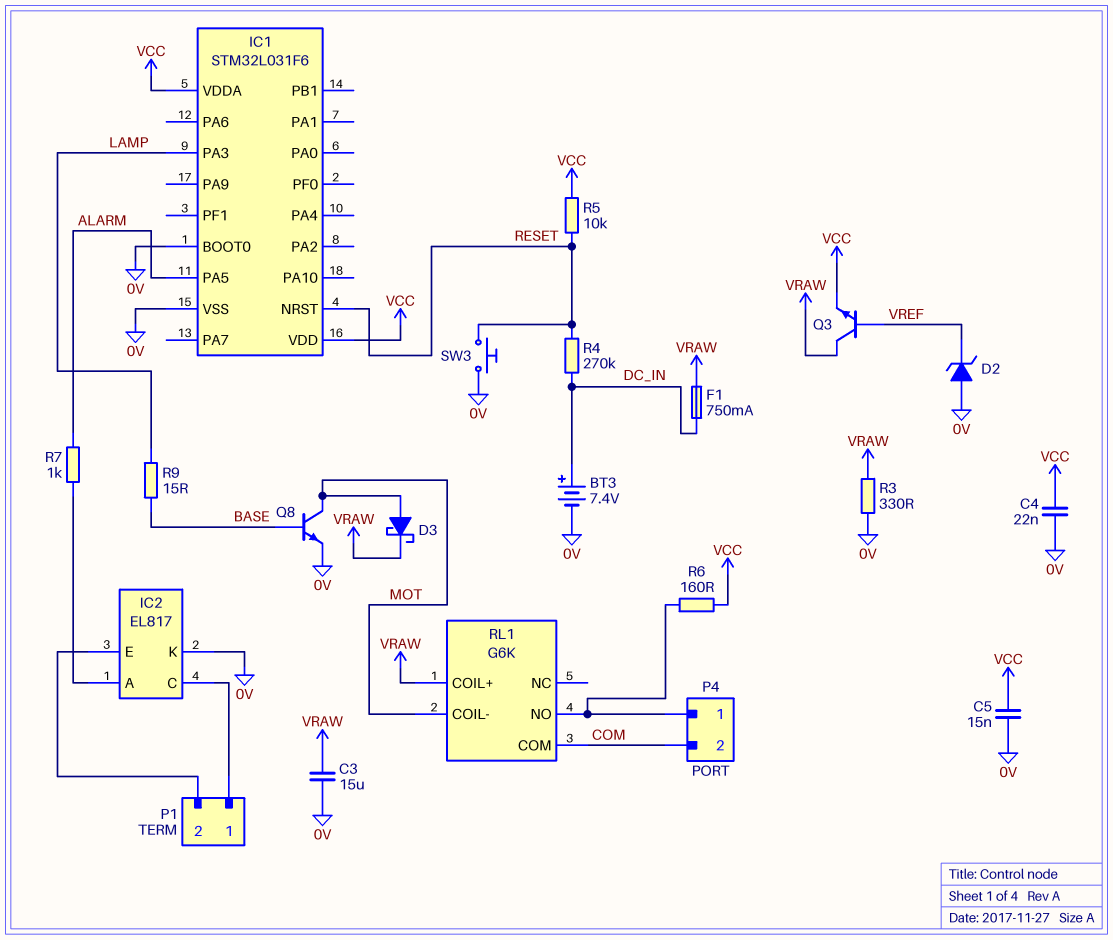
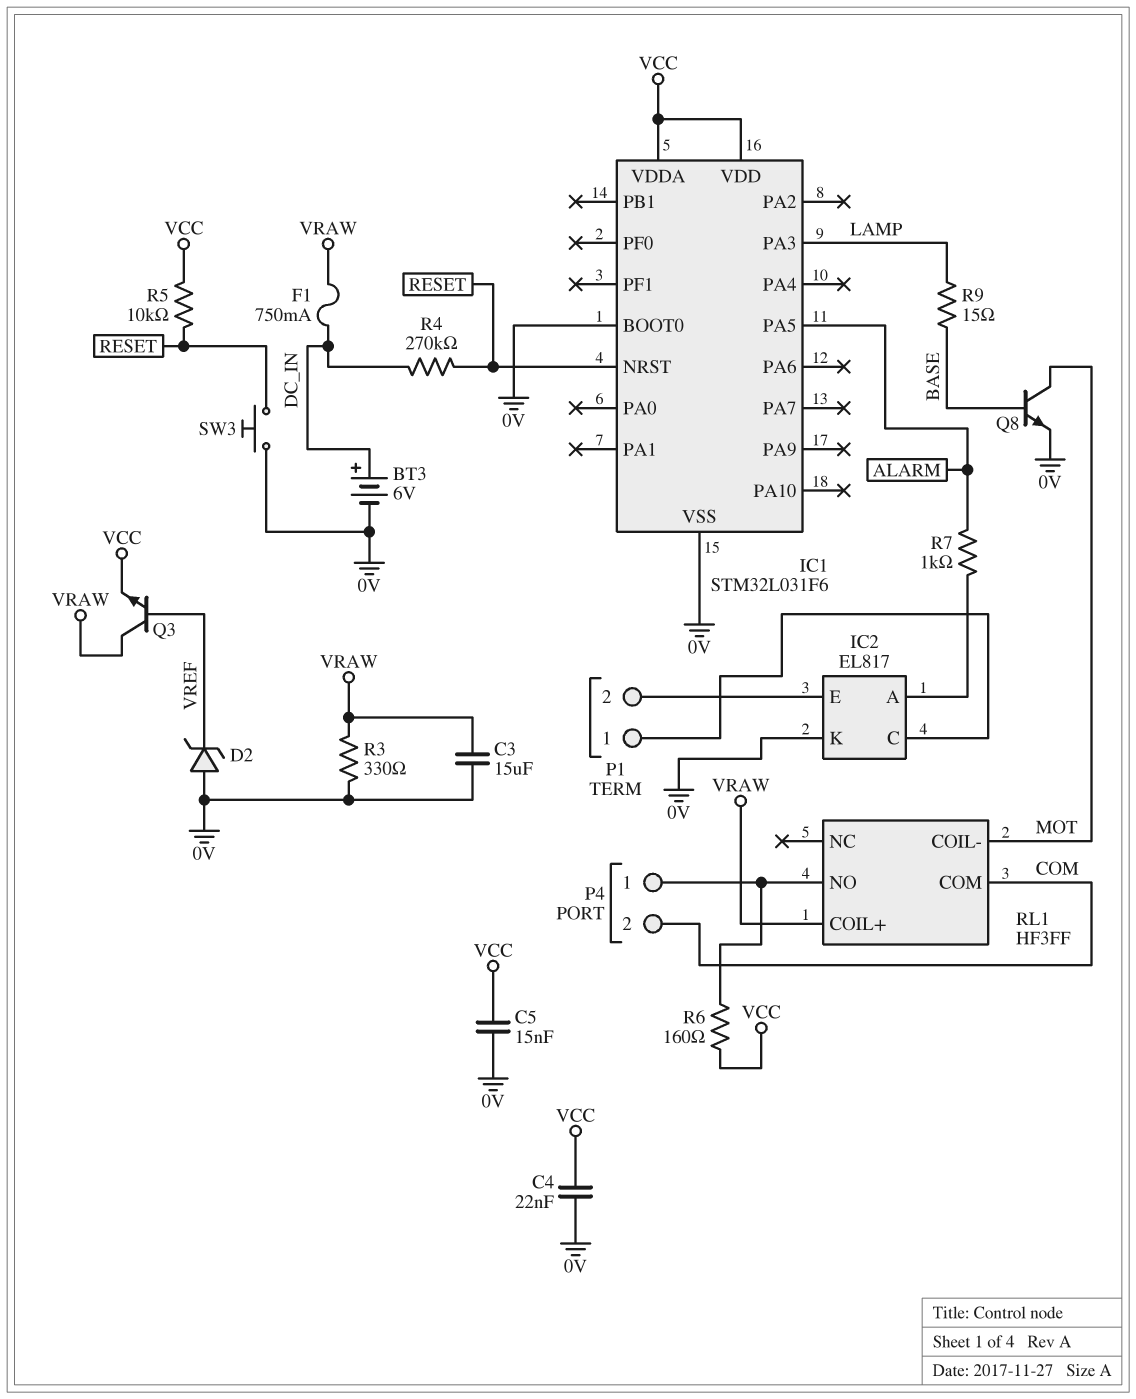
BT3: 7.4V (plus DC_IN, minus 0V) -> 6V (plus DC_IN, minus 0V)
D3: schottky (A MOT, K VRAW) -> none
RL1: G6K -> HF3FF

